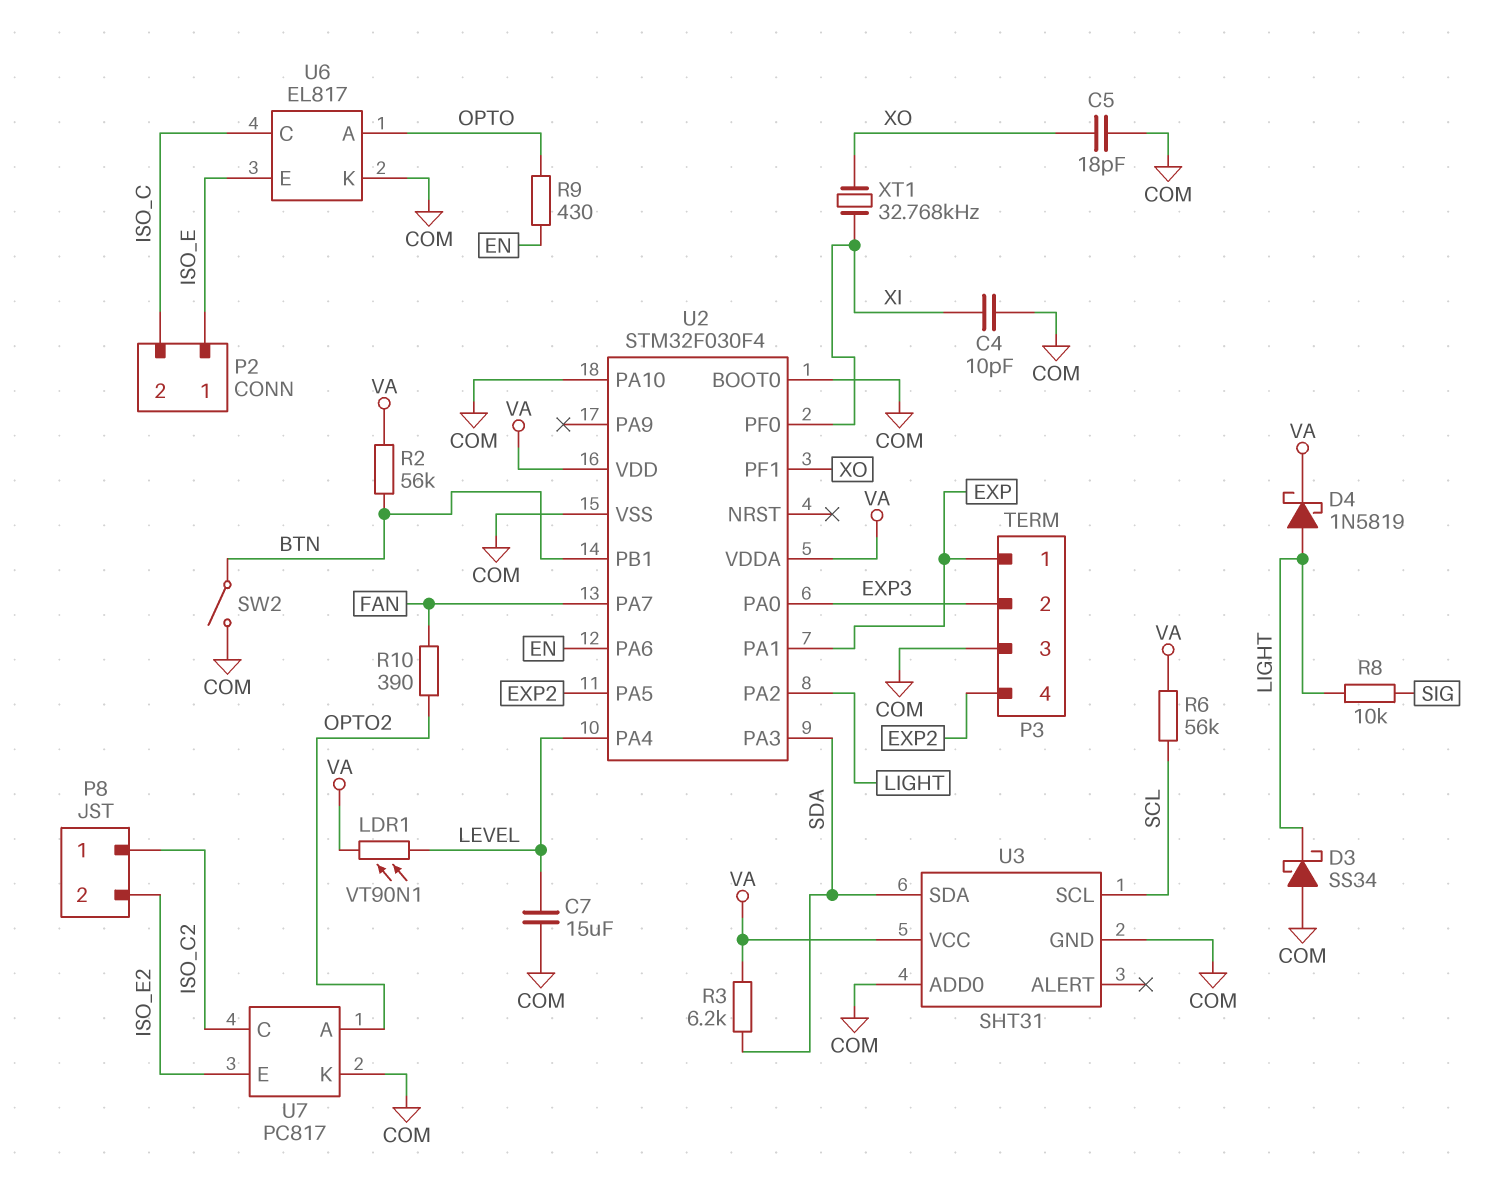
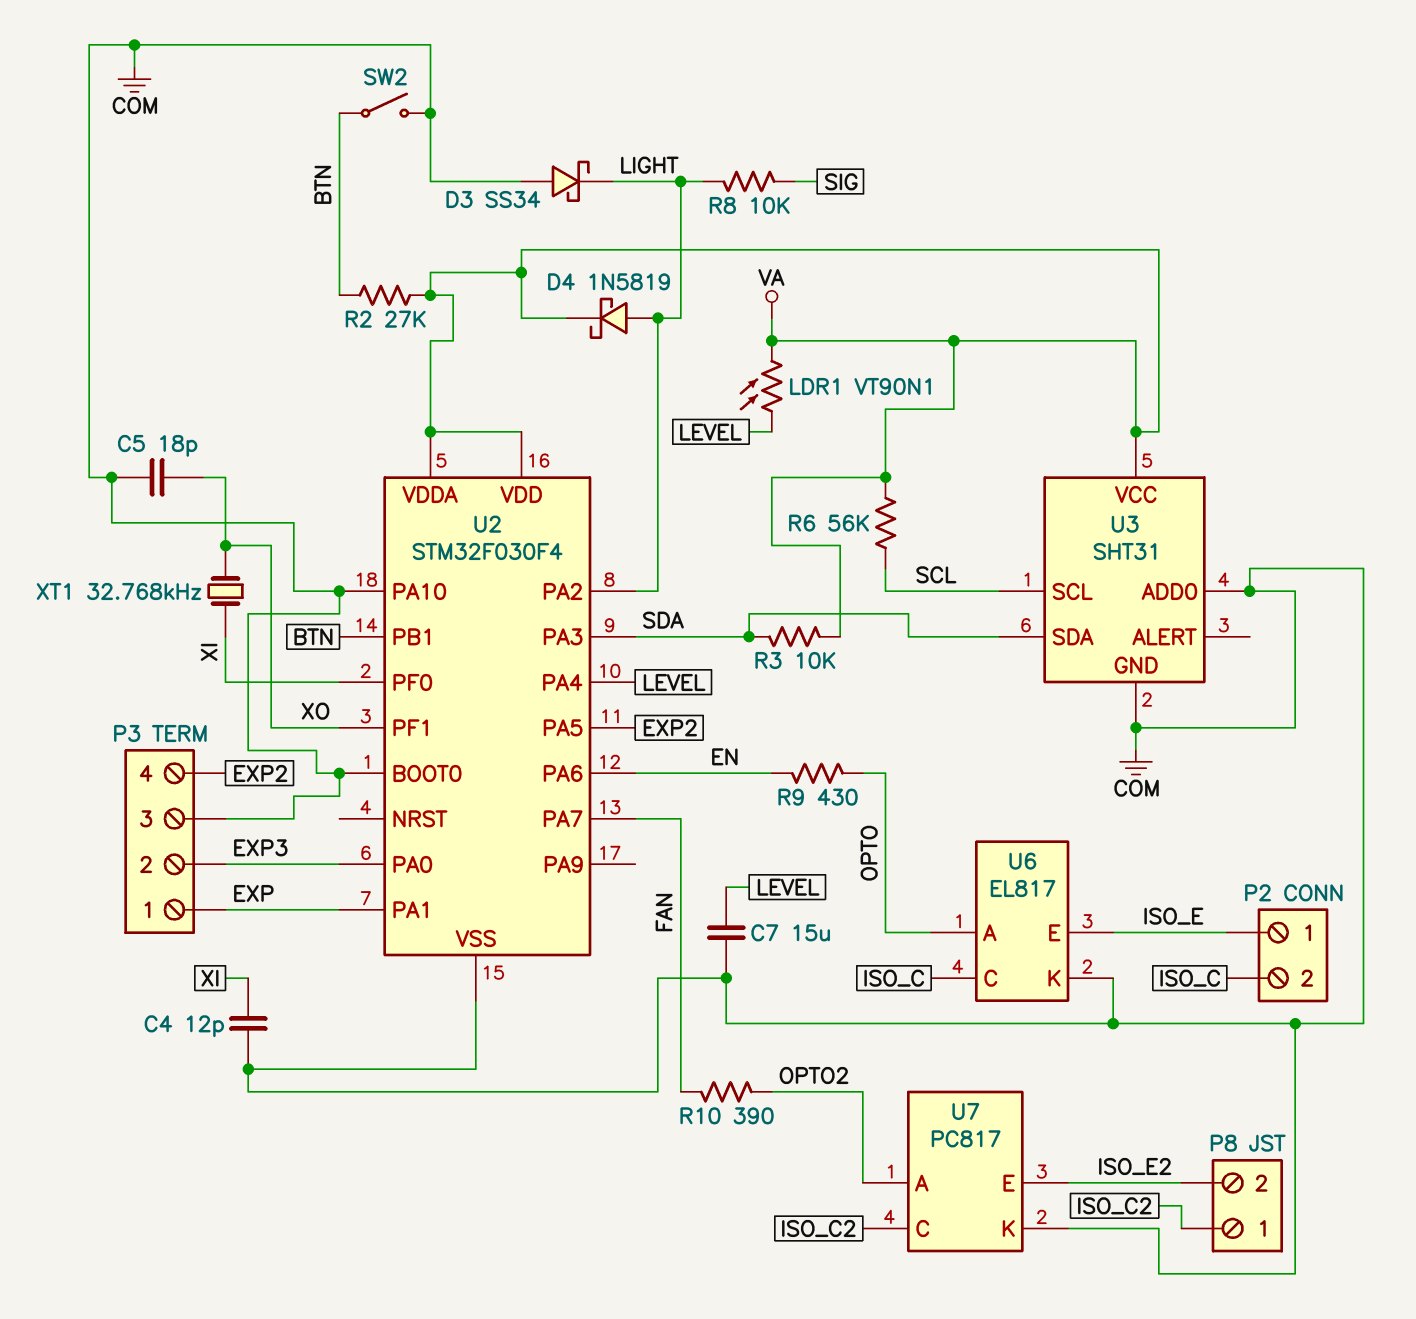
C4: 10pF (COM, XI) -> 12pF (COM, XI)
R2: 56k (BTN, VA) -> 27k (BTN, VA)
R3: 6.2k (SDA, VA) -> 10k (SDA, VA)

